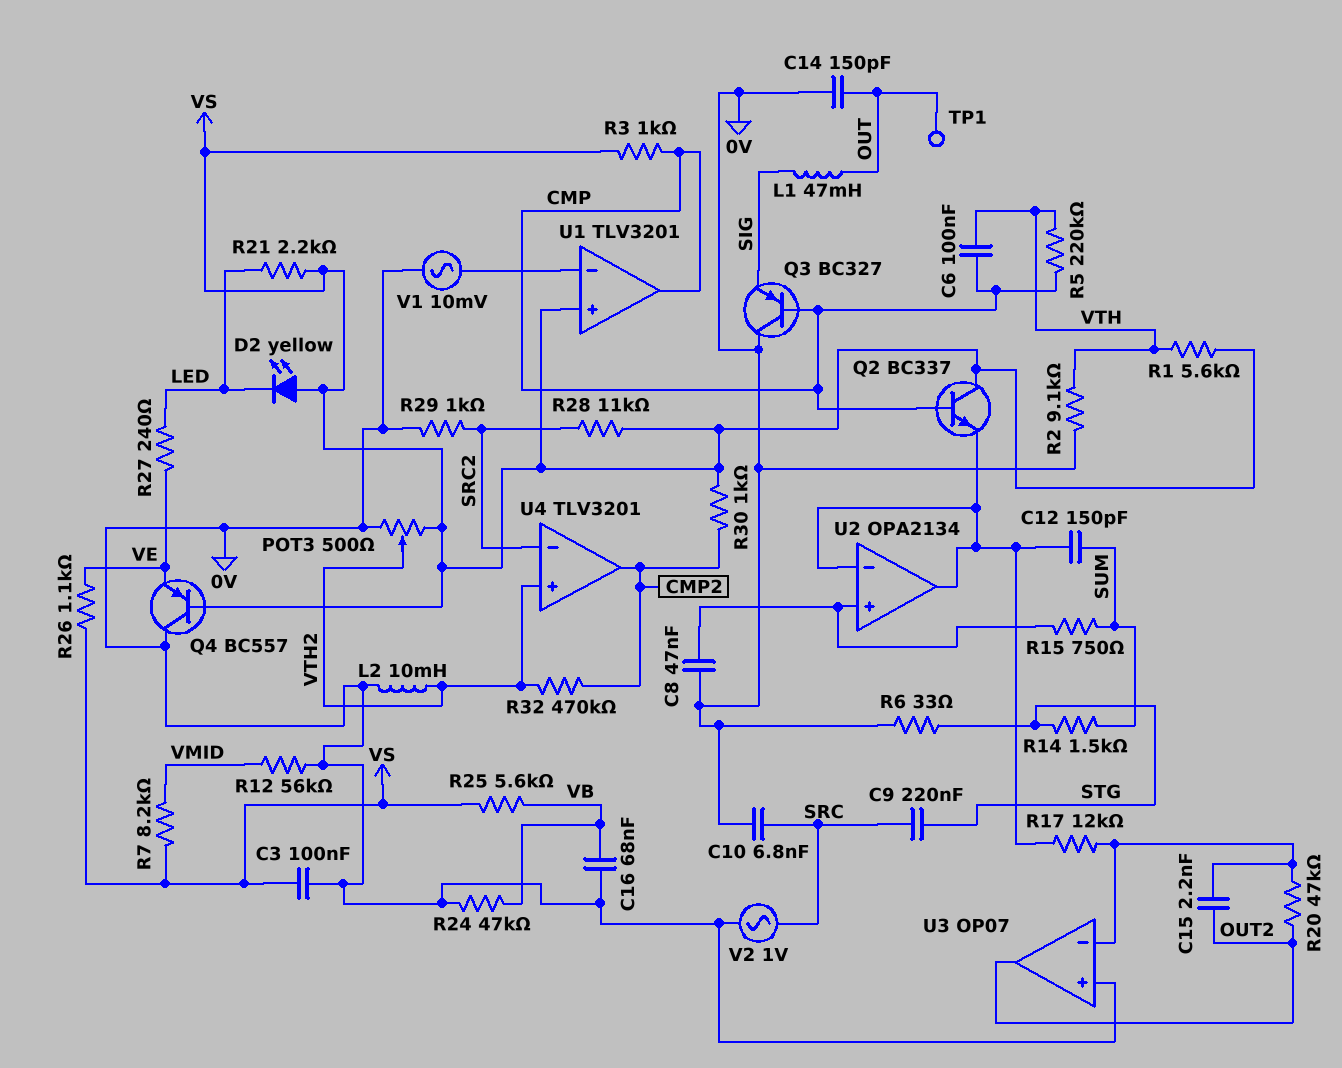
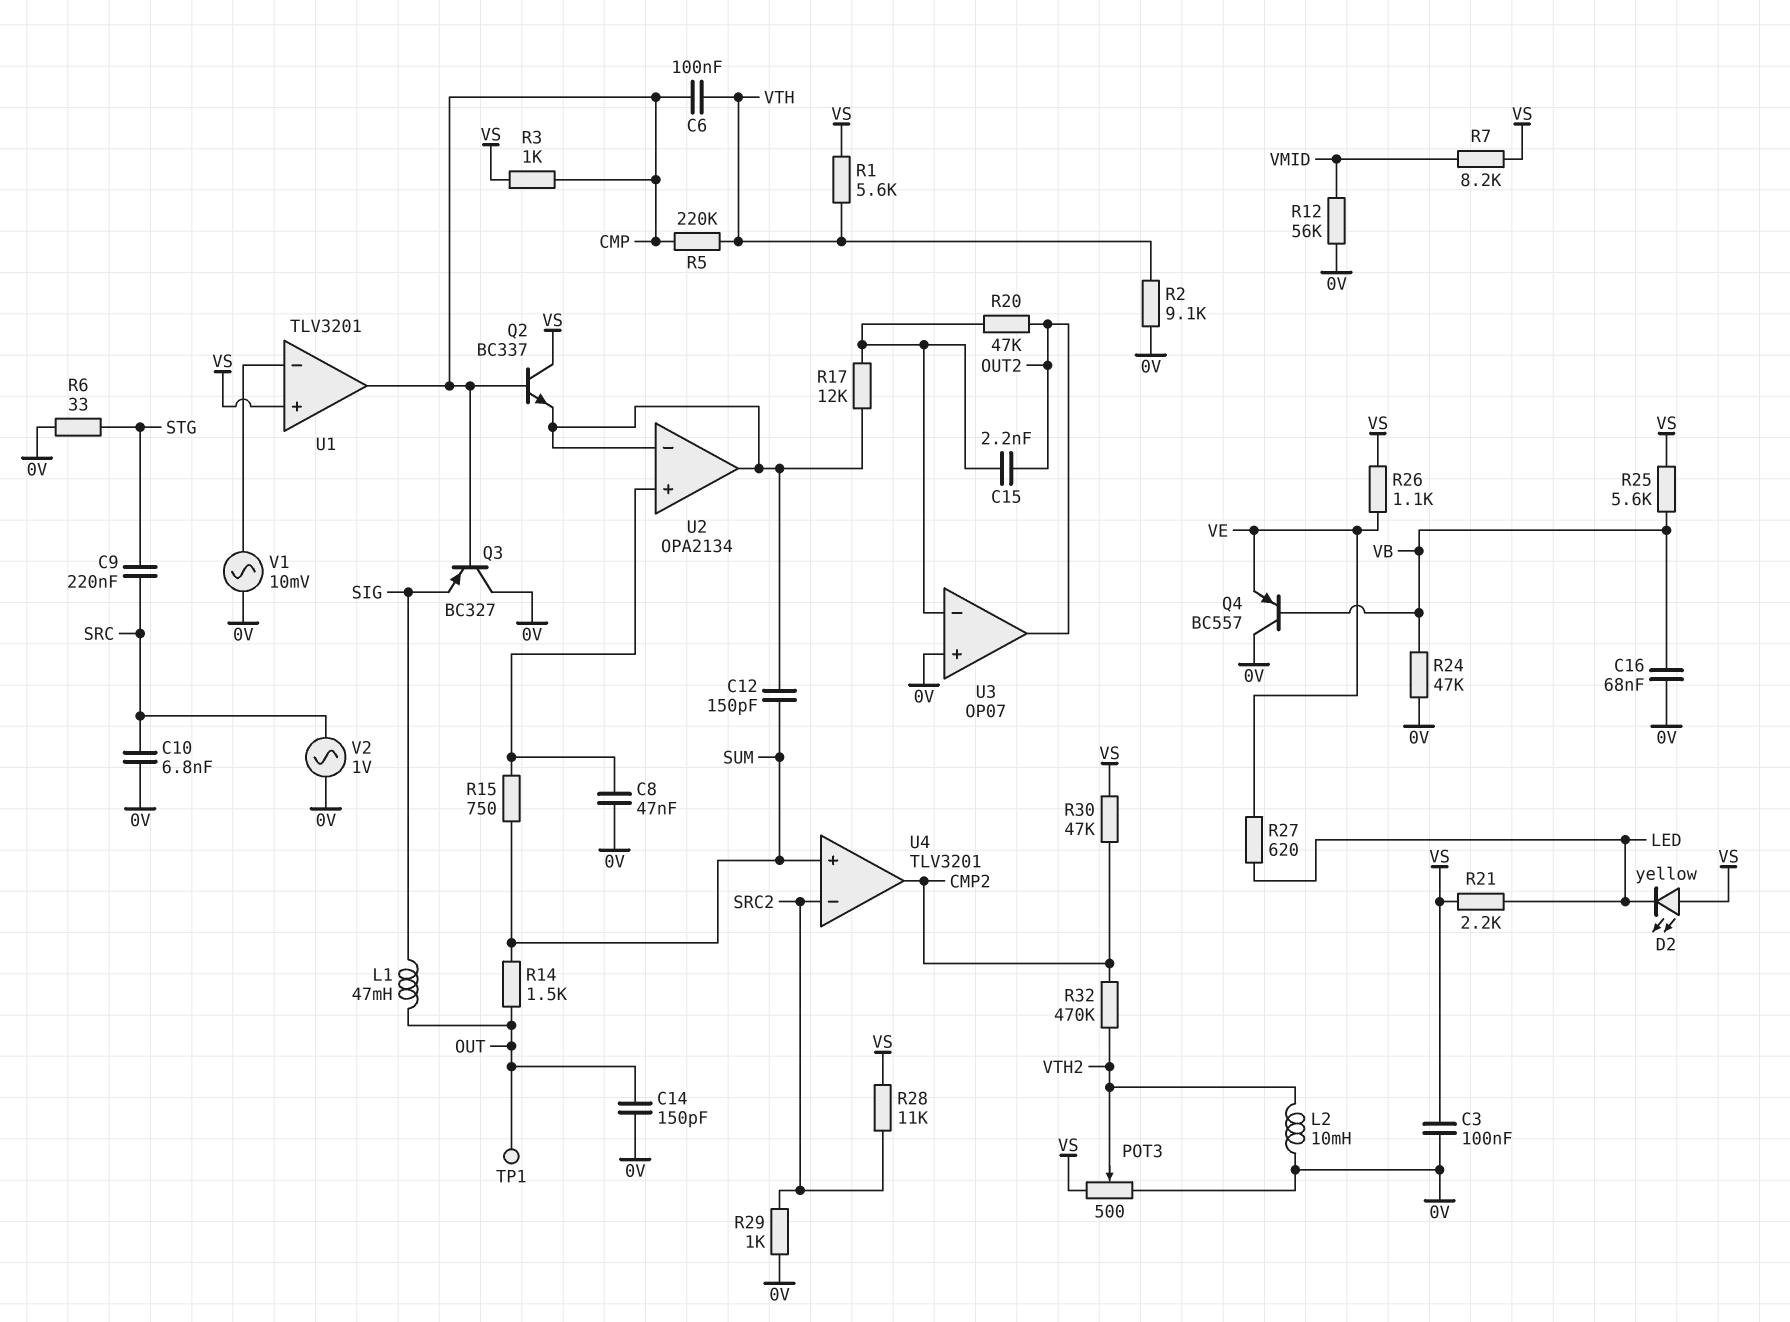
Q4: PNP BC557 (B VS, C 0V, E VE) -> PNP BC557 (B VB, C 0V, E VE)
R14: 1.5k (STG, SUM) -> 1.5k (OUT, SUM)
R27: 240 (LED, VE) -> 620 (LED, VE)
R30: 1k (CMP2, VS) -> 47k (CMP2, VS)
U4 pin in+: VTH2 -> SUM

